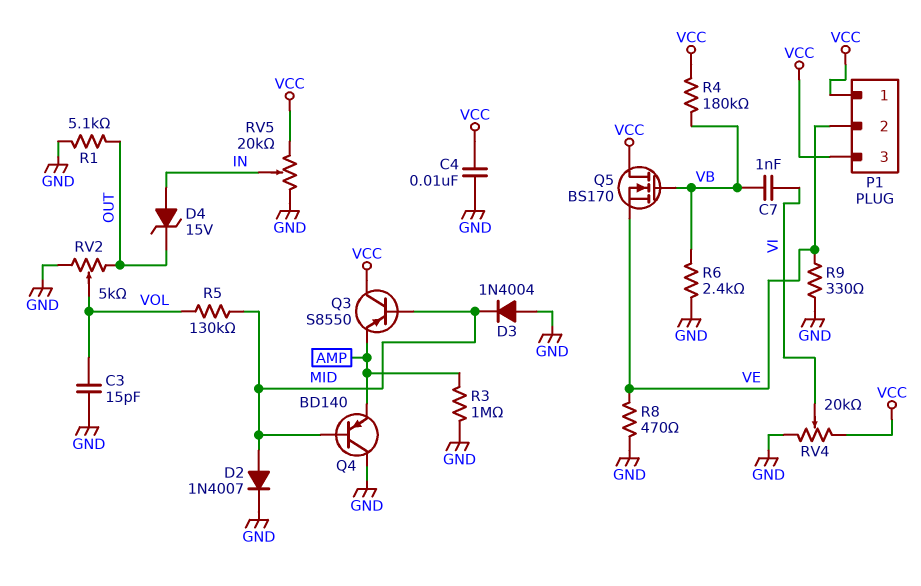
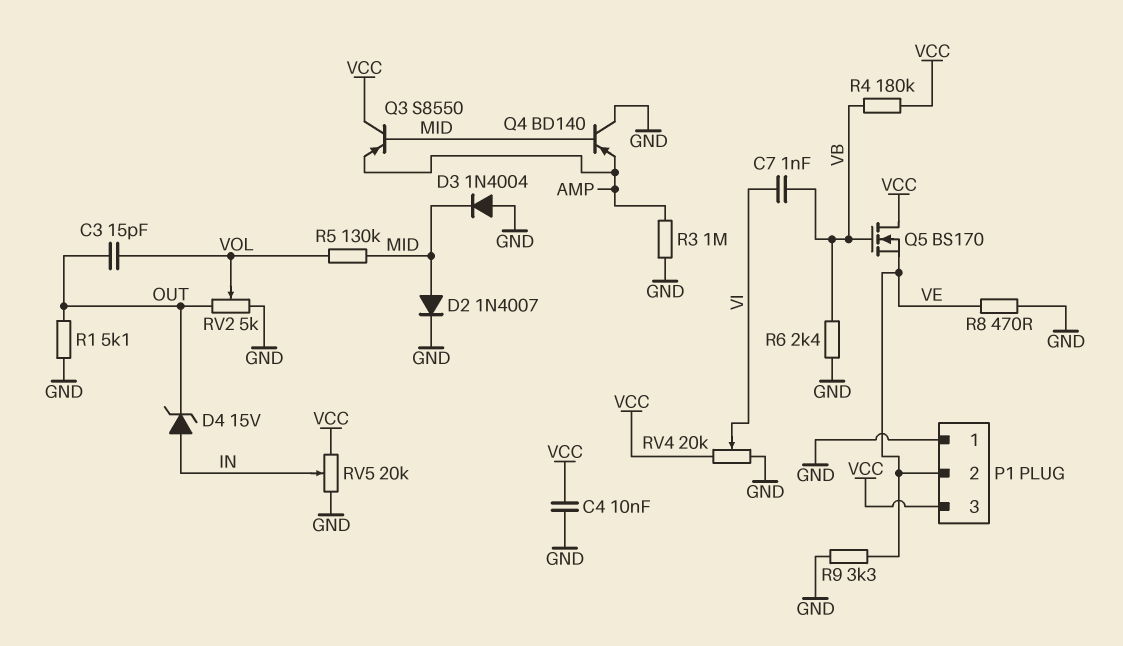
C3: 15pF (GND, VOL) -> 15pF (OUT, VOL)
P1 pin 1: VCC -> GND
R9: 330 (GND, VE) -> 3.3k (GND, VE)

